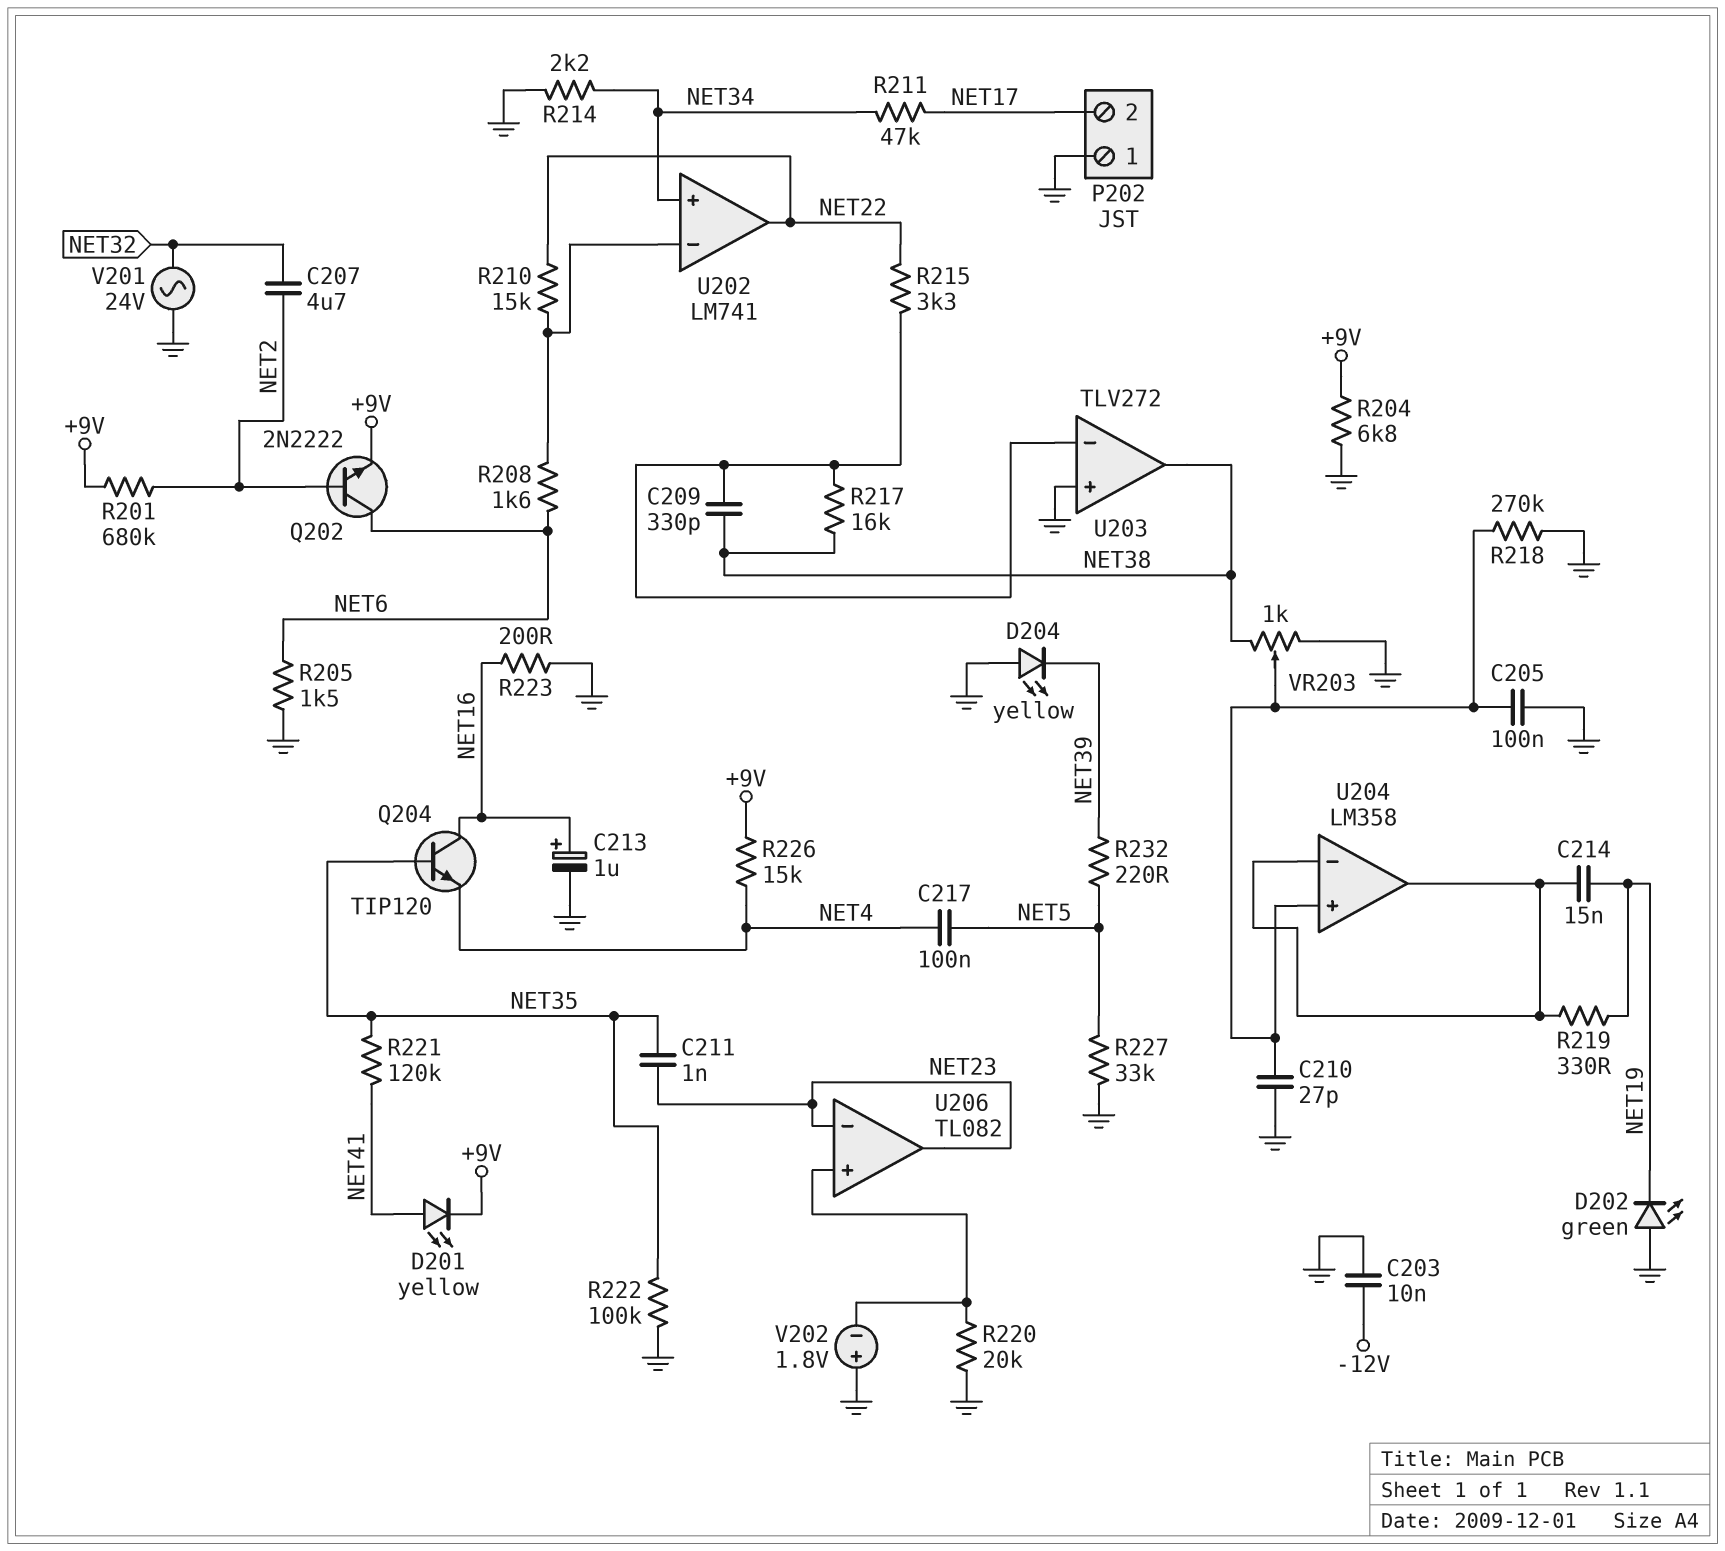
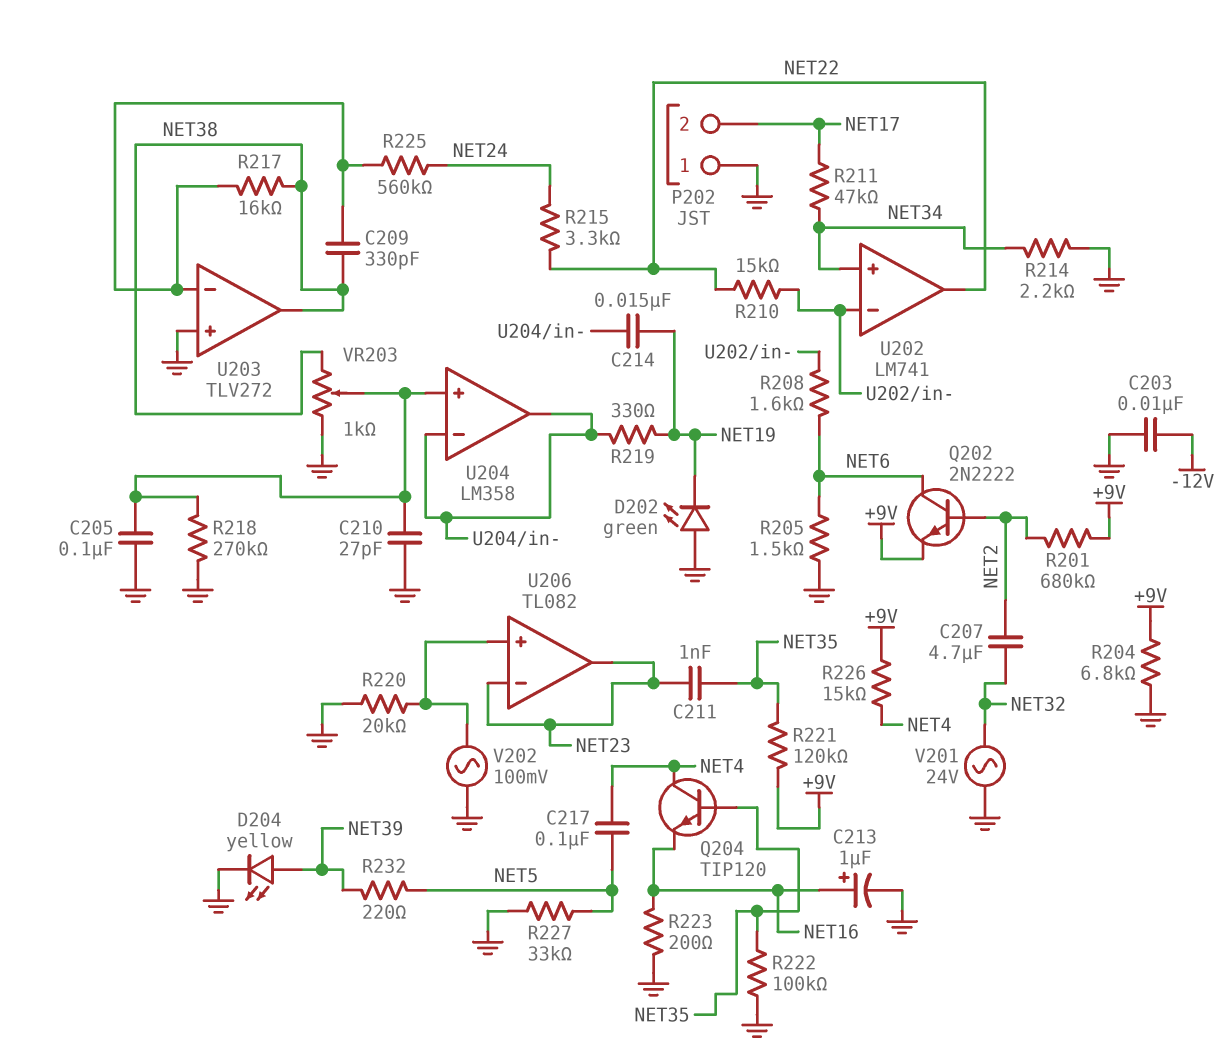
D201: LED yellow (A NET41, K +9V) -> none
D204: LED yellow (A GND, K NET39) -> LED yellow (A NET39, K GND)
Q204: NPN TIP120 (B NET35, C NET16, E NET4) -> NPN TIP120 (B NET35, C NET4, E NET16)
R215: 3.3k (NET22, U203/in-) -> 3.3k (NET22, NET24)
R221: 120k (NET35, NET41) -> 120k (+9V, NET35)
R225: none -> 560k (NET24, U203/in-)
V202: 1.8V (plus GND, minus U206/in+) -> AC 100mV (GND, U206/in+)

